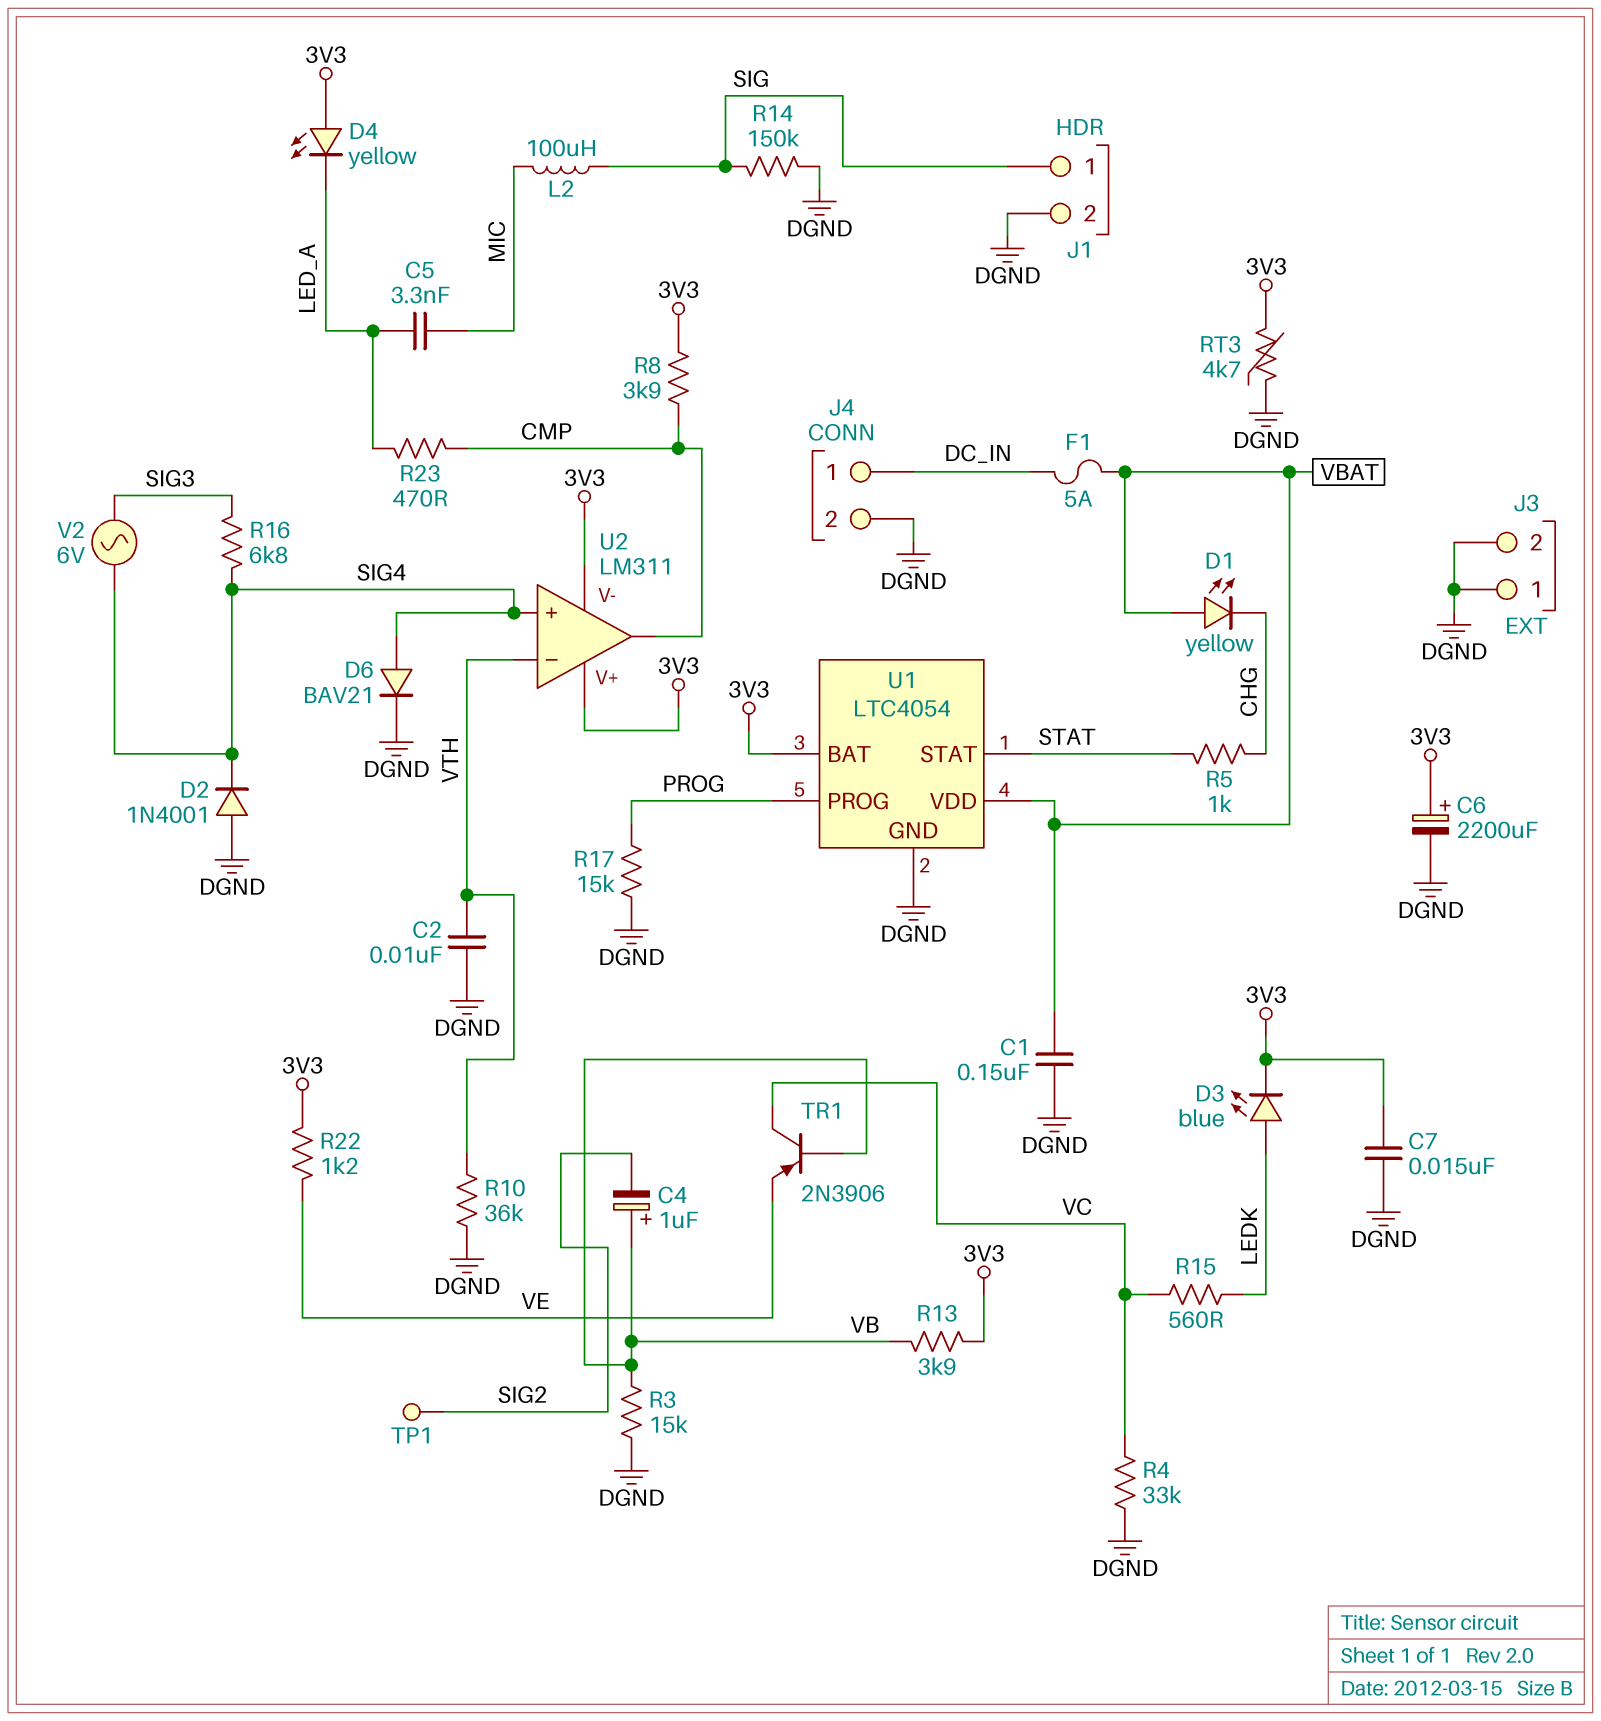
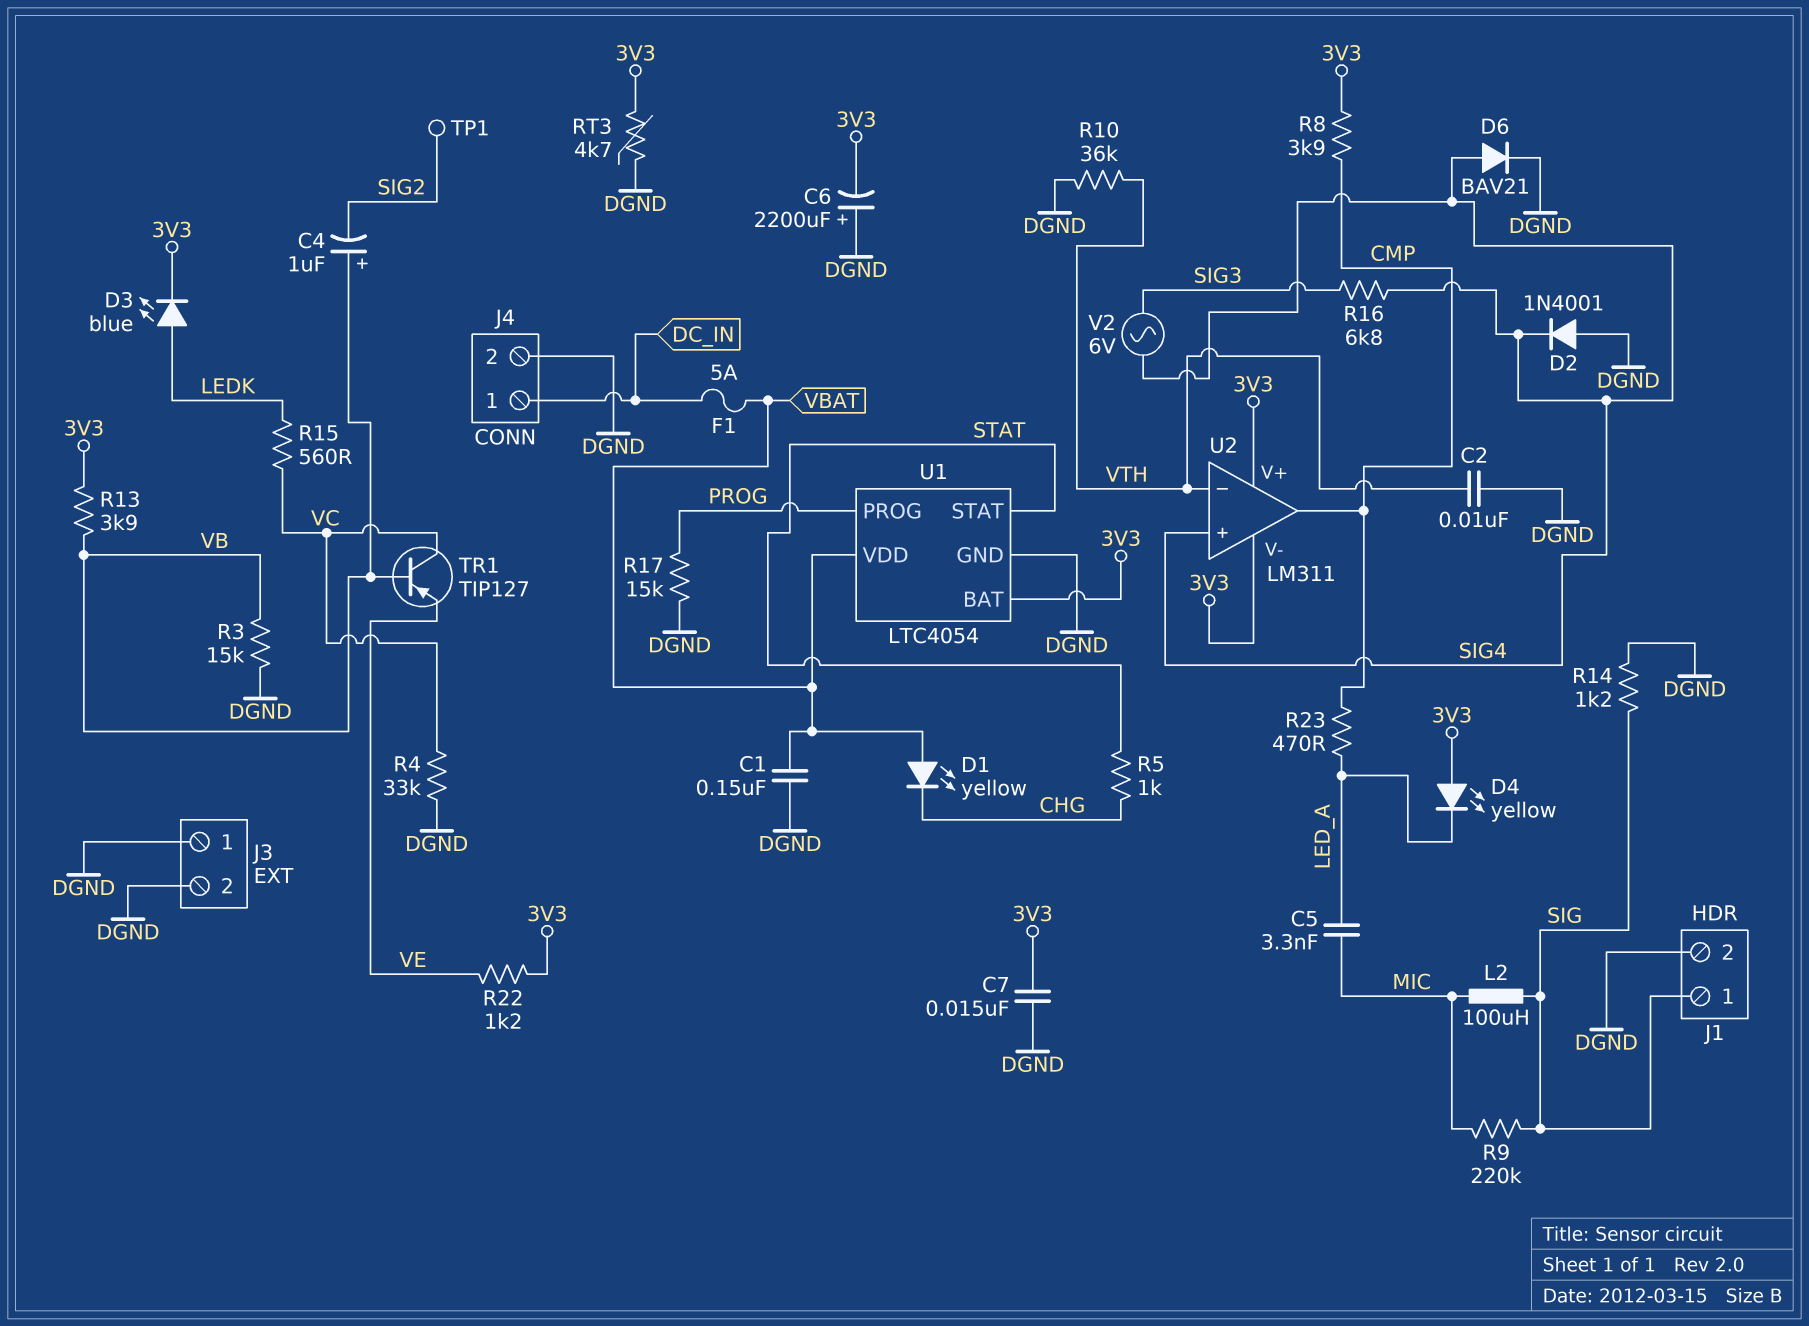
C6: 2200uF (plus 3V3, minus DGND) -> 2200uF (plus DGND, minus 3V3)
R9: none -> 220k (MIC, SIG)
R14: 150k (DGND, SIG) -> 1.2k (DGND, SIG)
TR1: PNP 2N3906 (B VB, C VC, E VE) -> PNP TIP127 (B VB, C VC, E VE)

